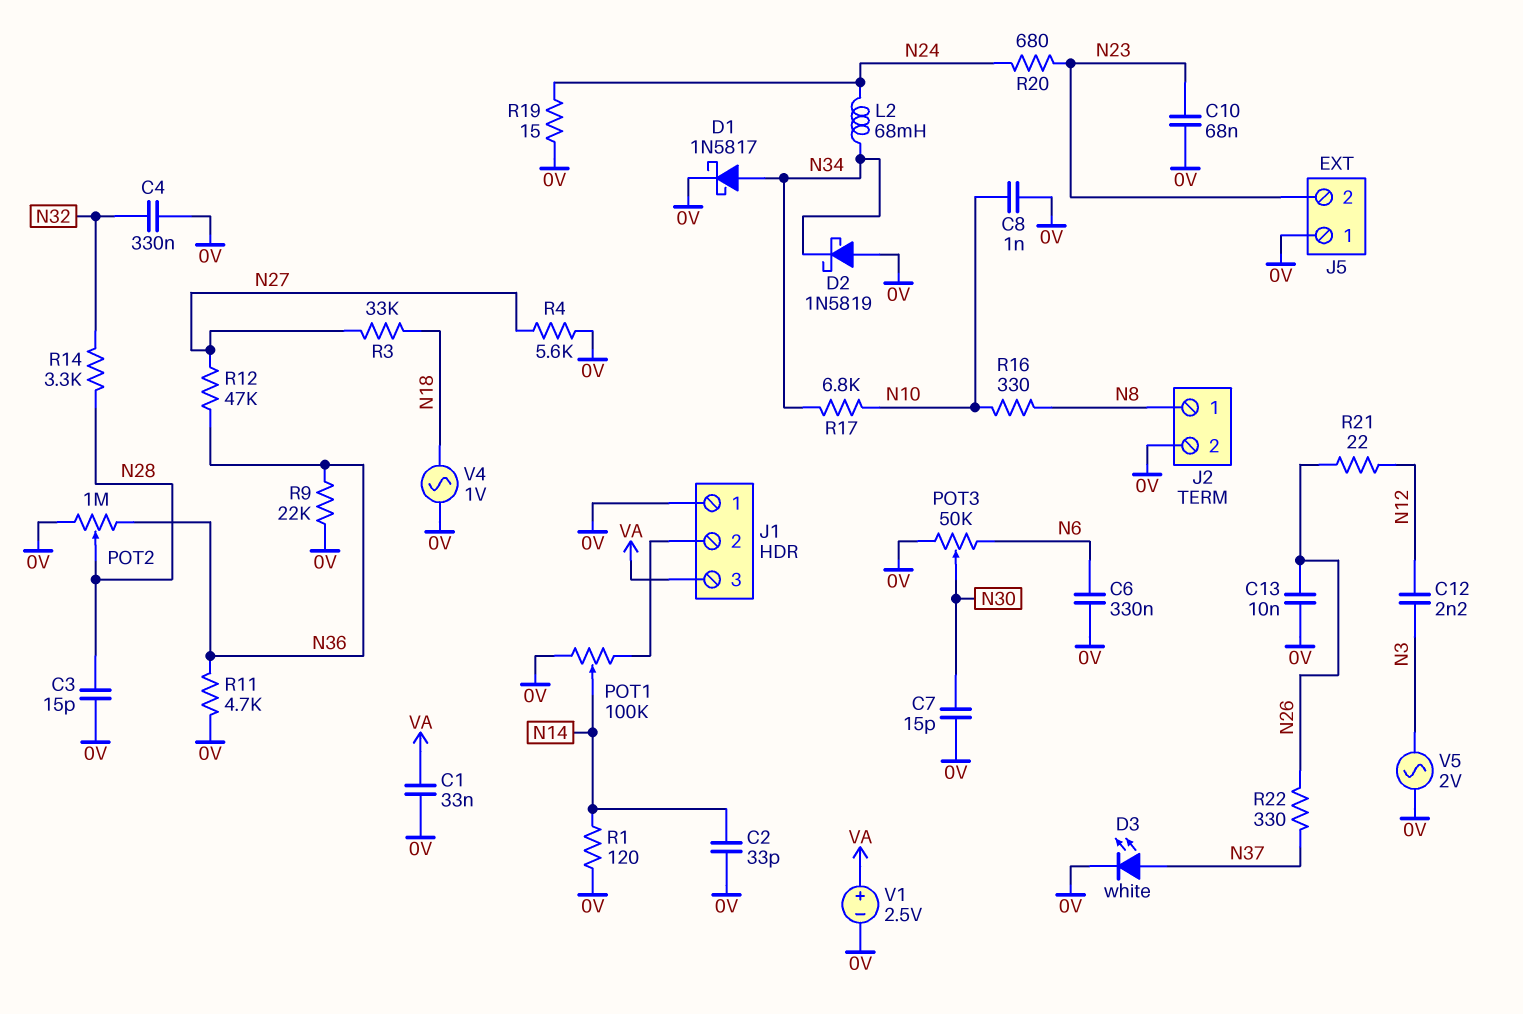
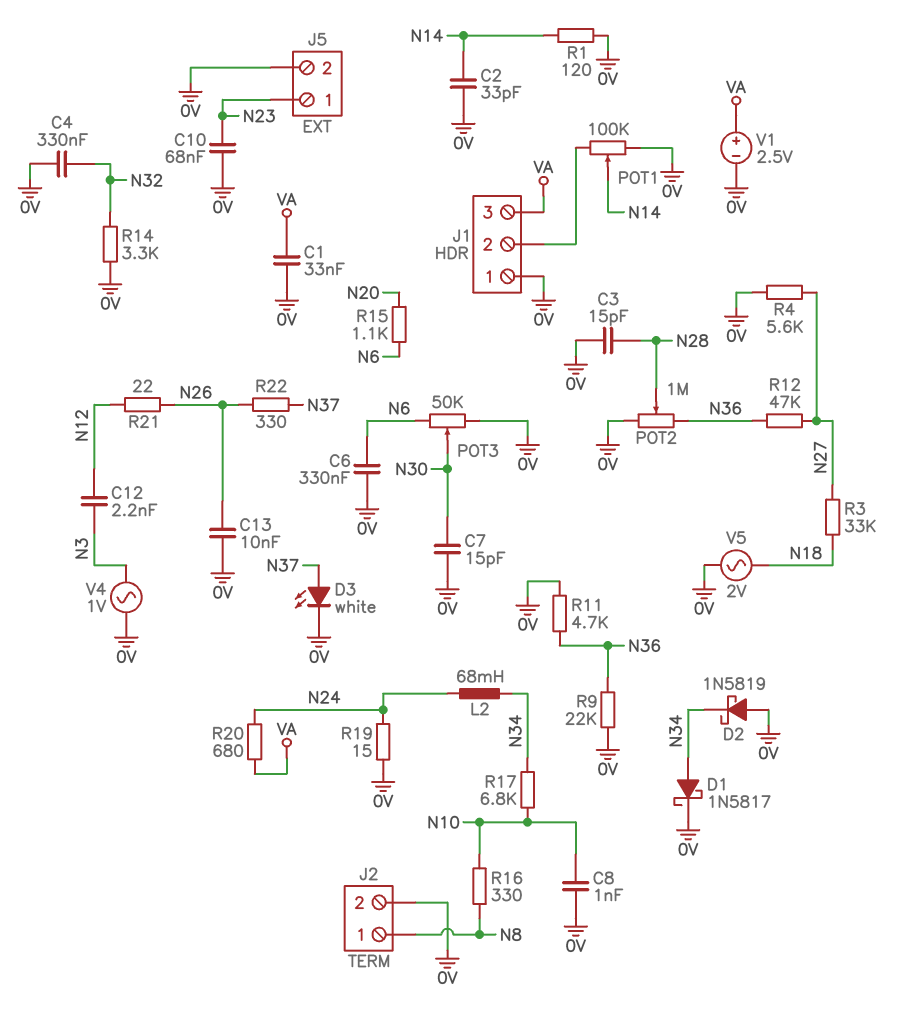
J5 pin 1: 0V -> N23
J5 pin 2: N23 -> 0V
R14: 3.3k (N28, N32) -> 3.3k (0V, N32)
R15: none -> 1.1k (N6, N20)
R20: 680 (N23, N24) -> 680 (N24, VA)
V4: AC 1V (0V, N18) -> AC 1V (0V, N3)
V5: AC 2V (0V, N3) -> AC 2V (0V, N18)

